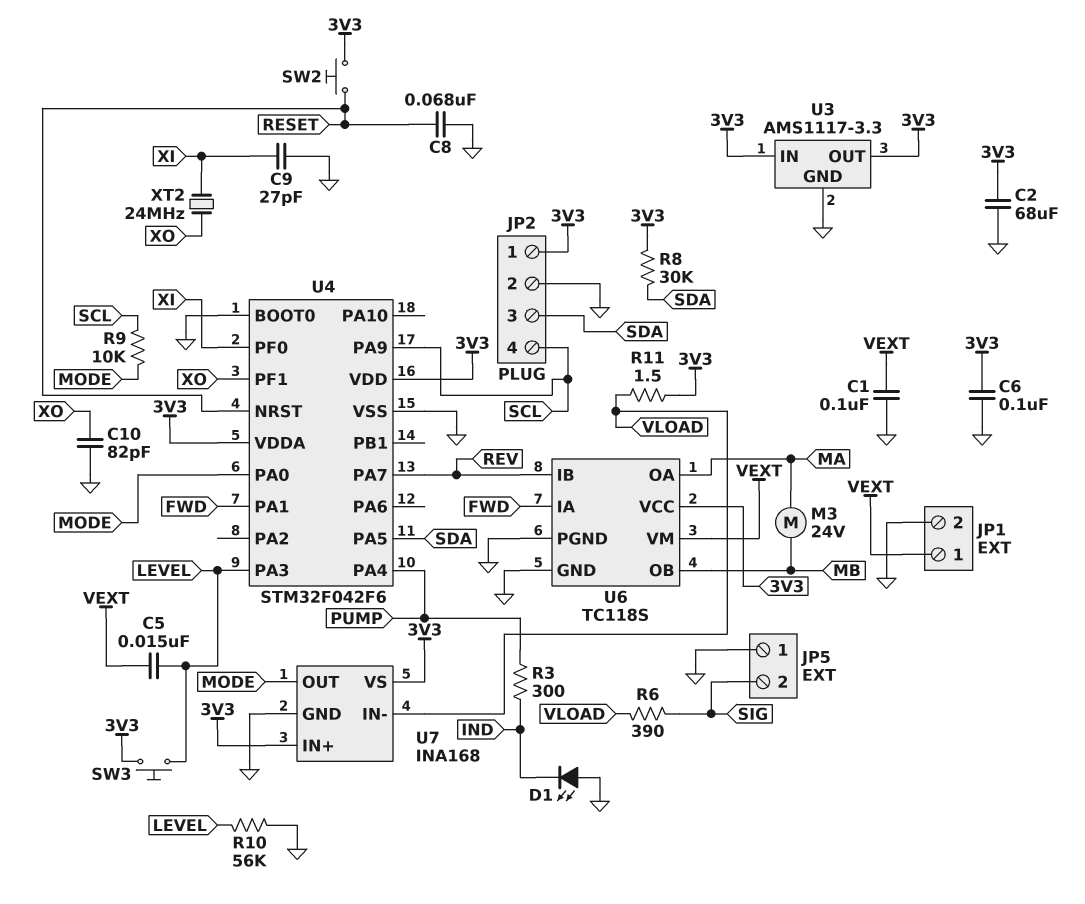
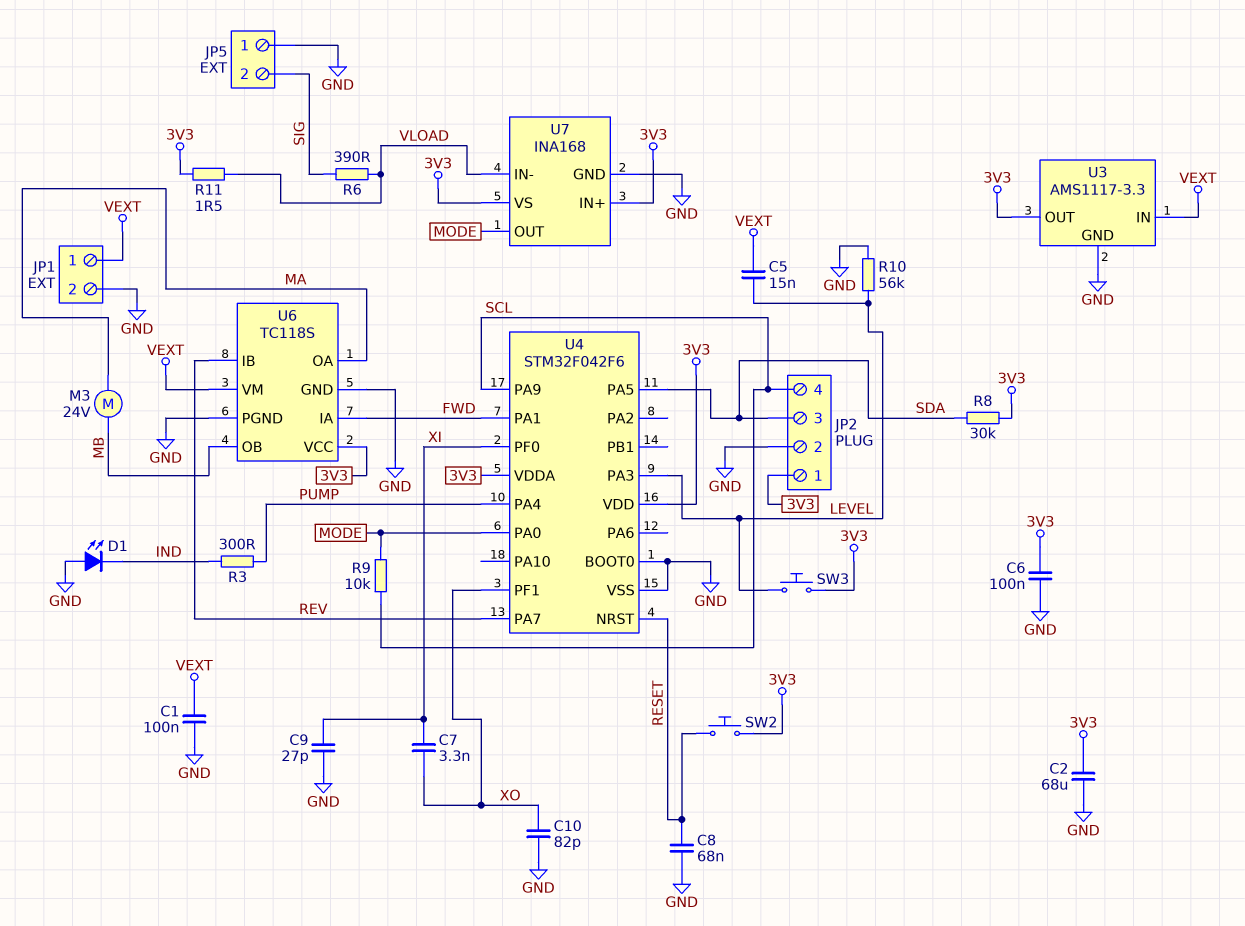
C7: none -> 3.3nF (XI, XO)
U3 pin IN: 3V3 -> VEXT
XT2: 24MHz (XI, XO) -> none

